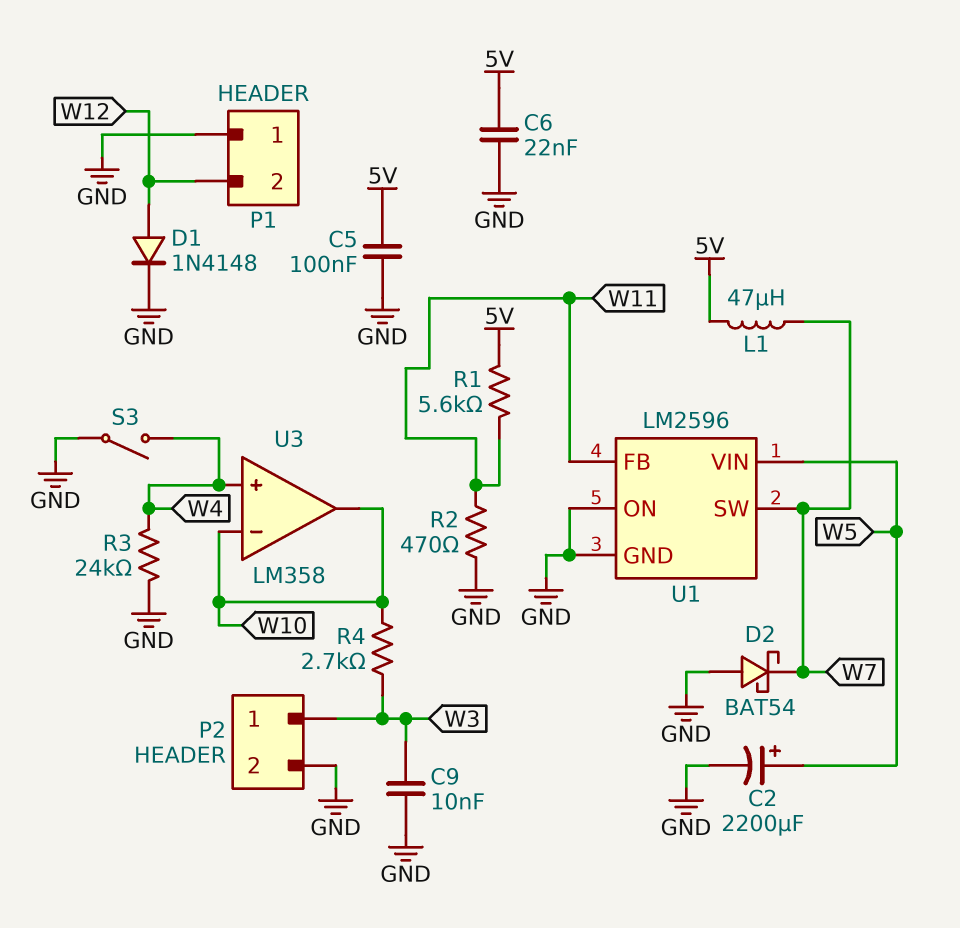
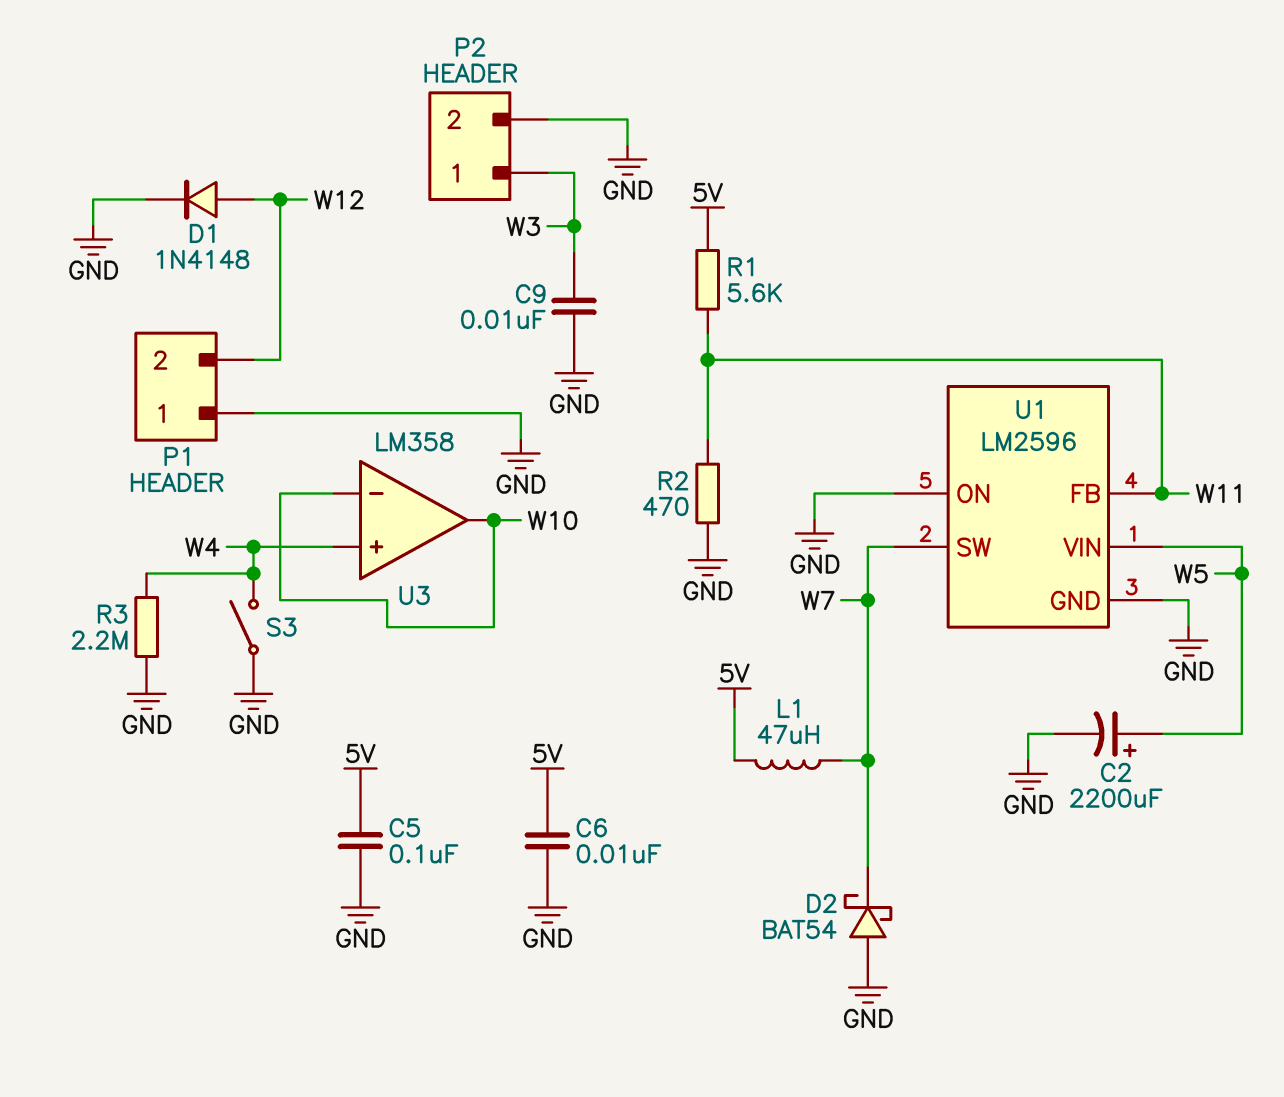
C6: 22nF (5V, GND) -> 10nF (5V, GND)
R3: 24k (GND, W4) -> 2.2M (GND, W4)
R4: 2.7k (W3, W10) -> none

